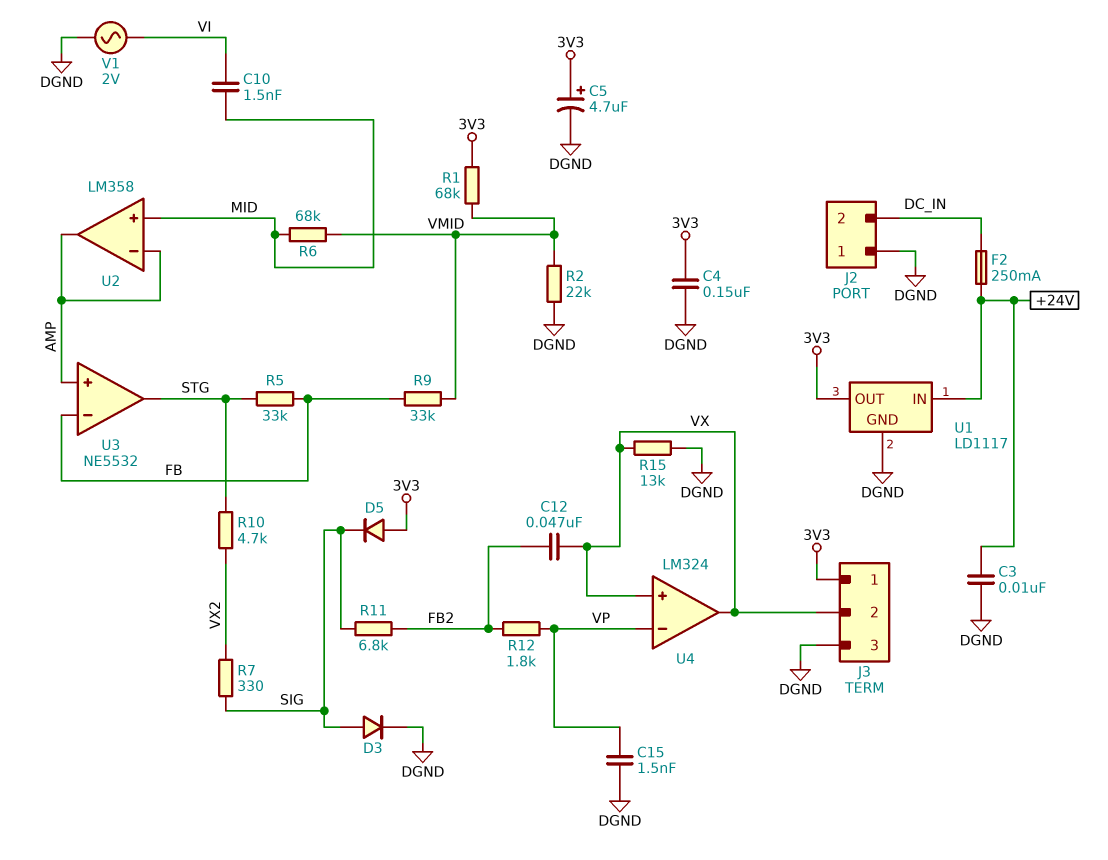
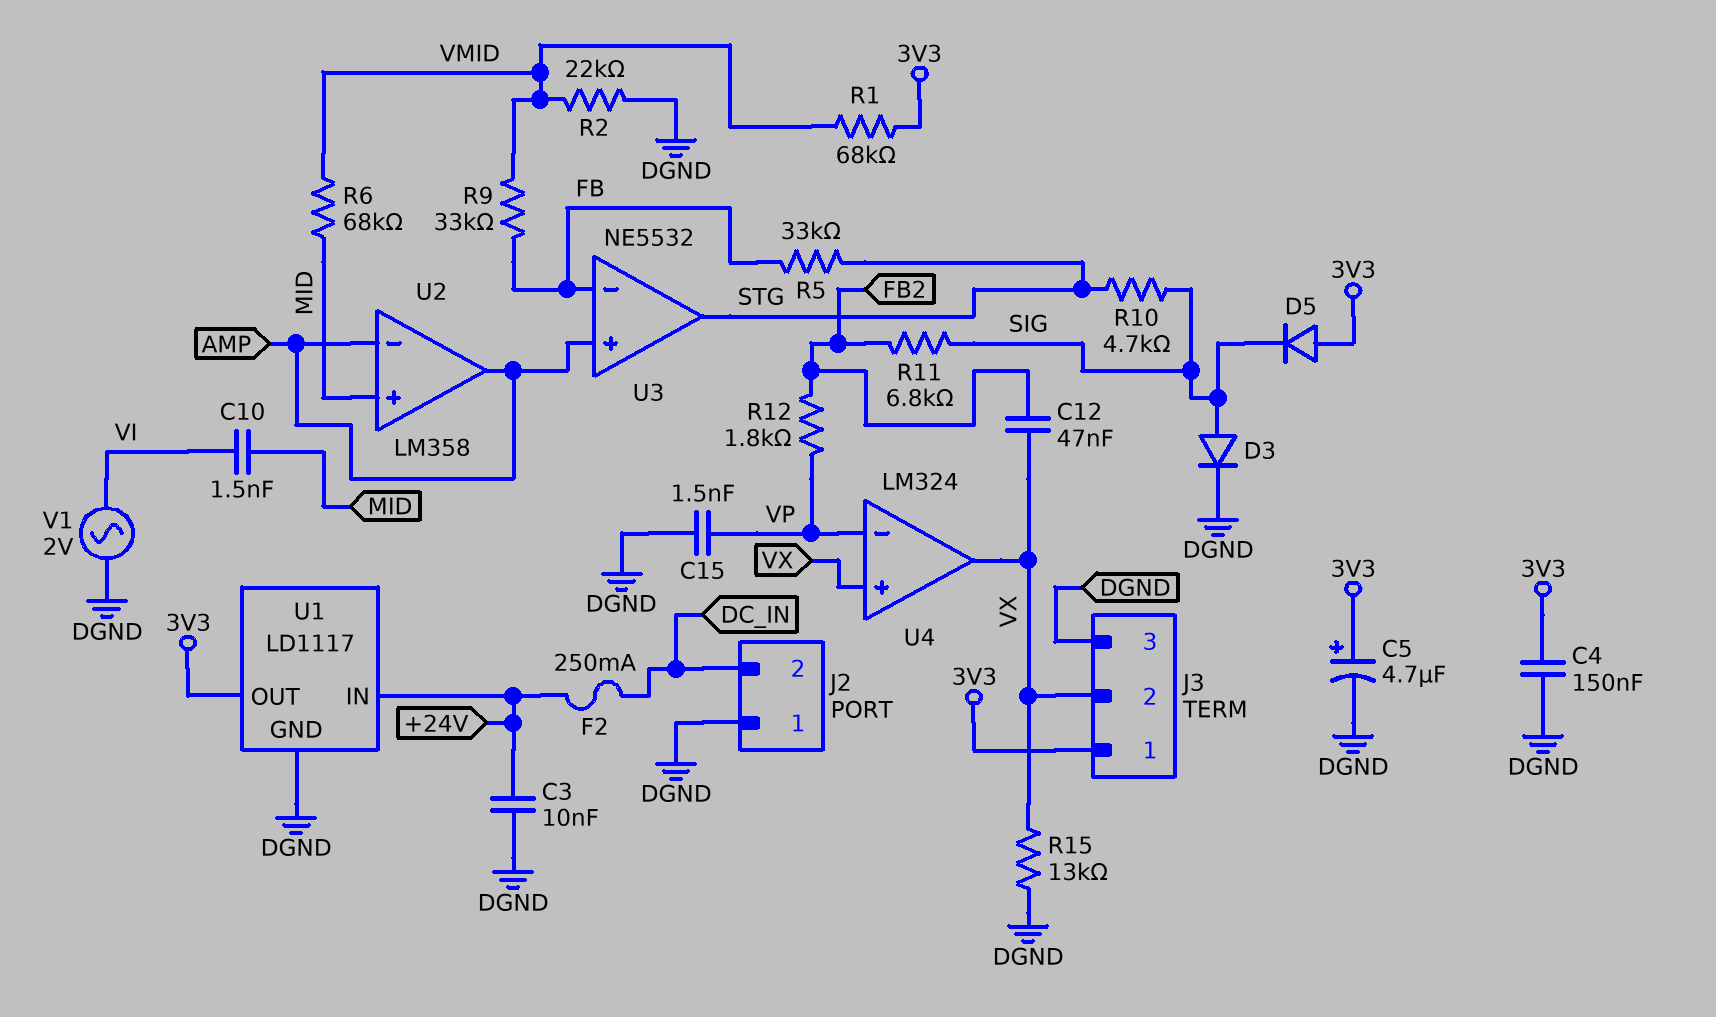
R7: 330 (SIG, VX2) -> none
R10: 4.7k (STG, VX2) -> 4.7k (SIG, STG)

